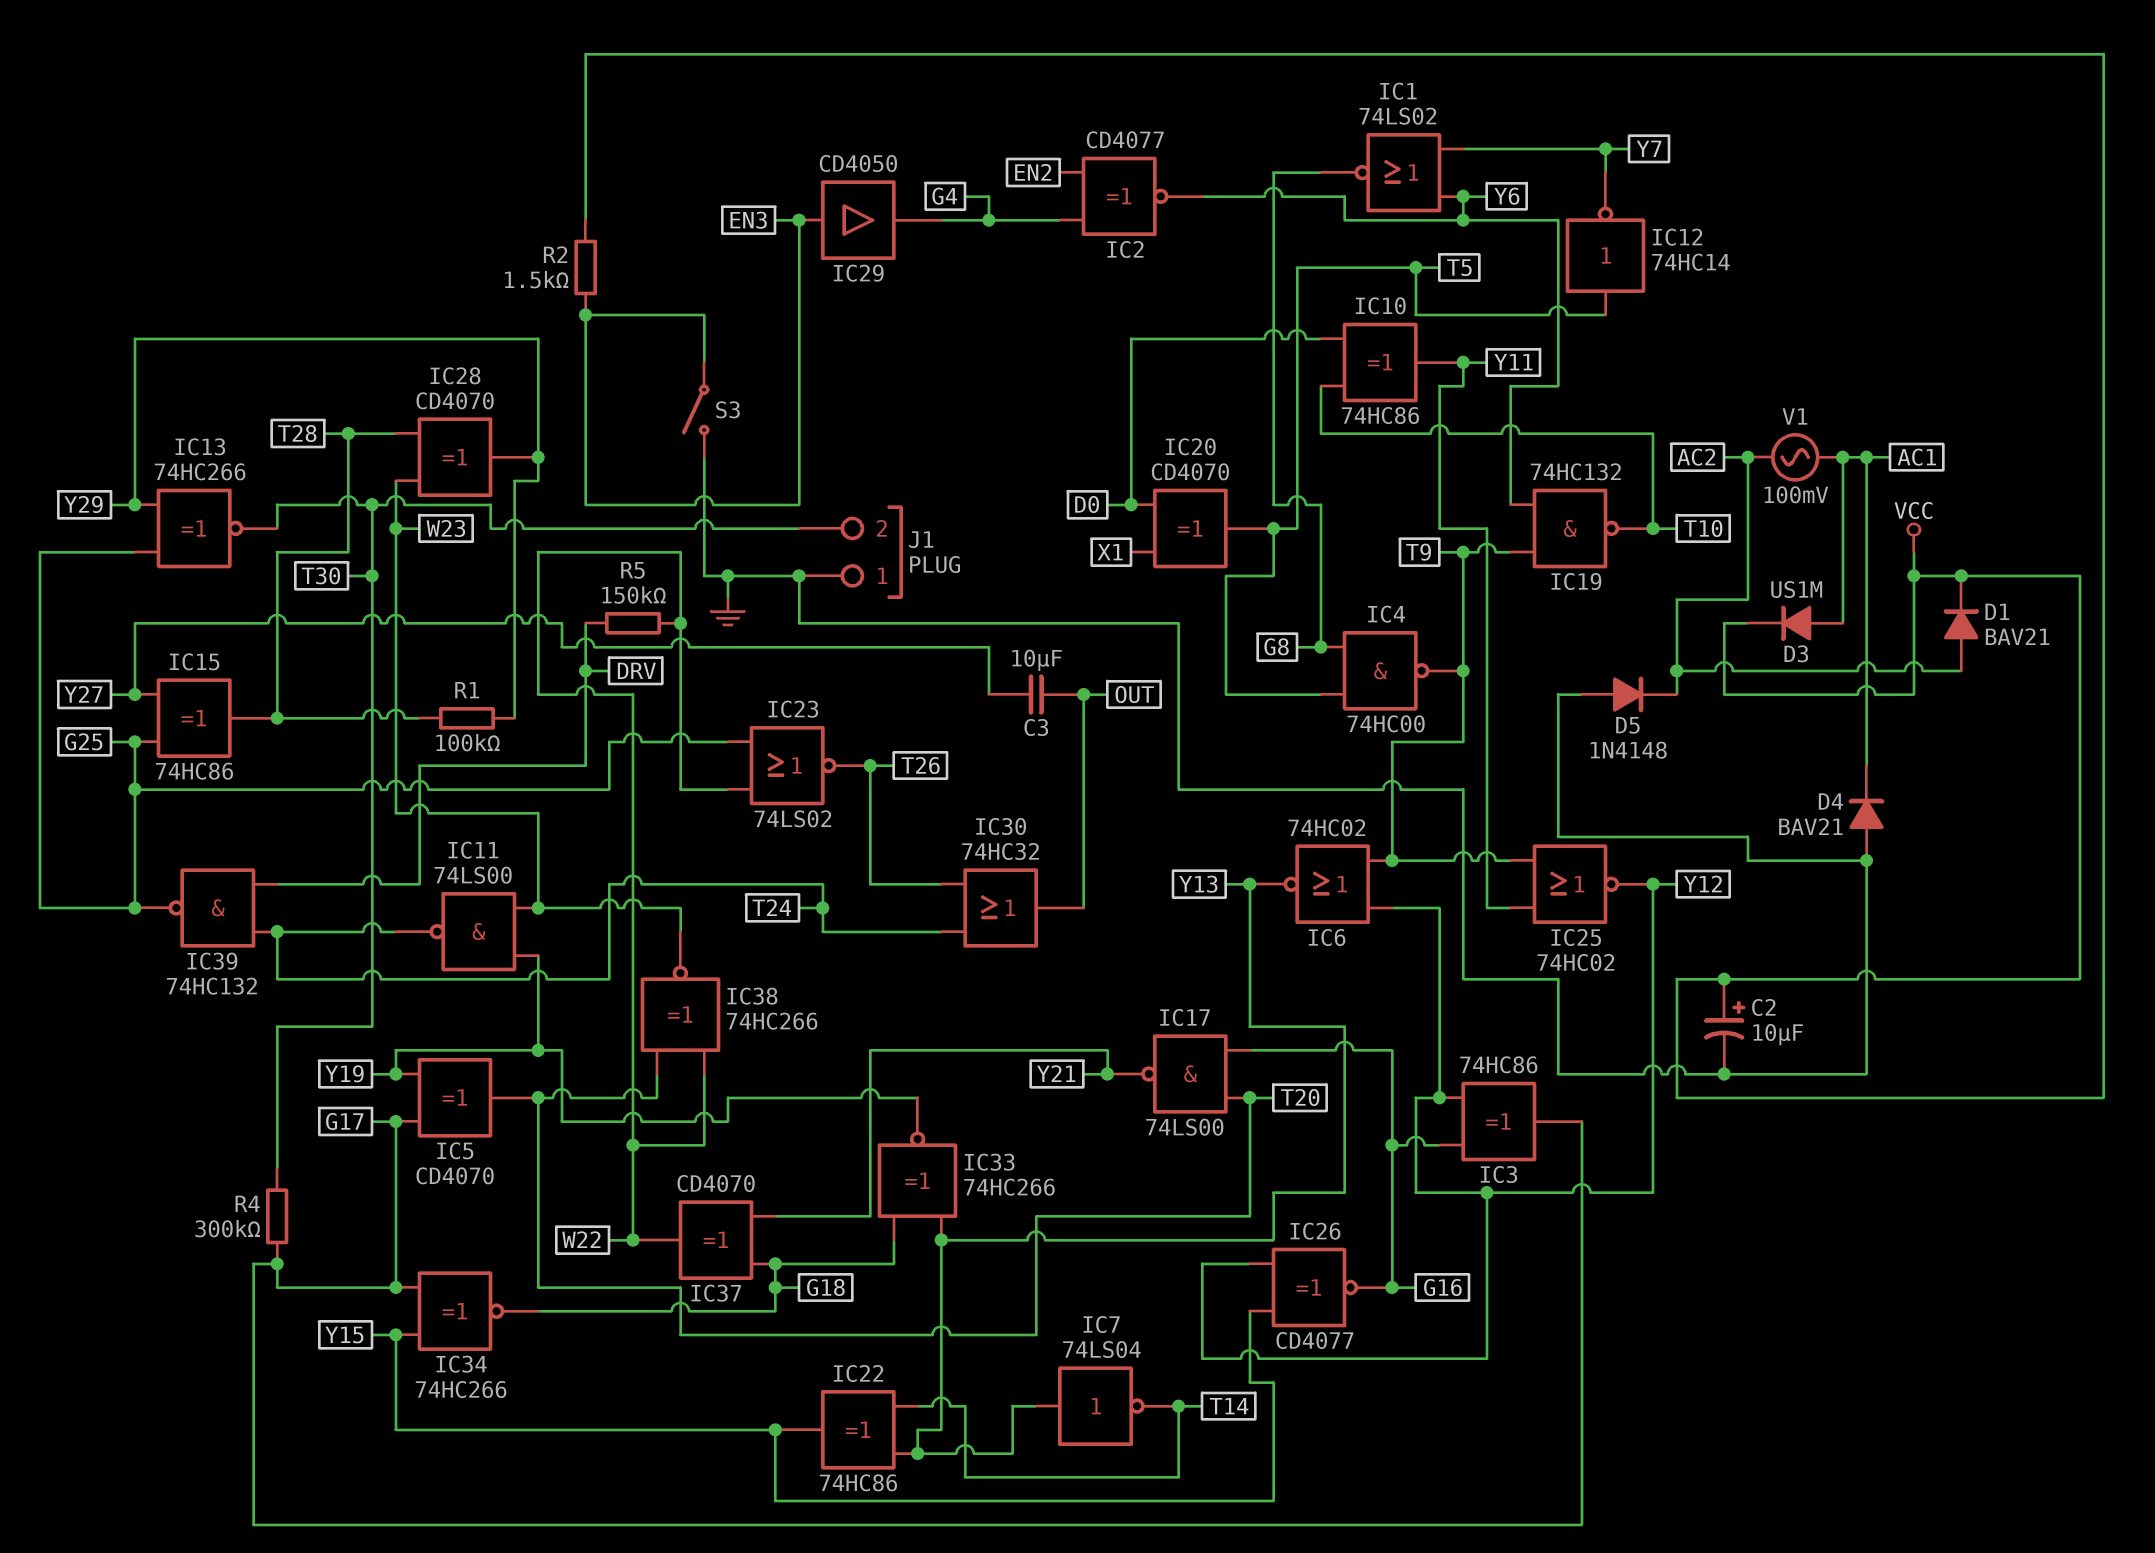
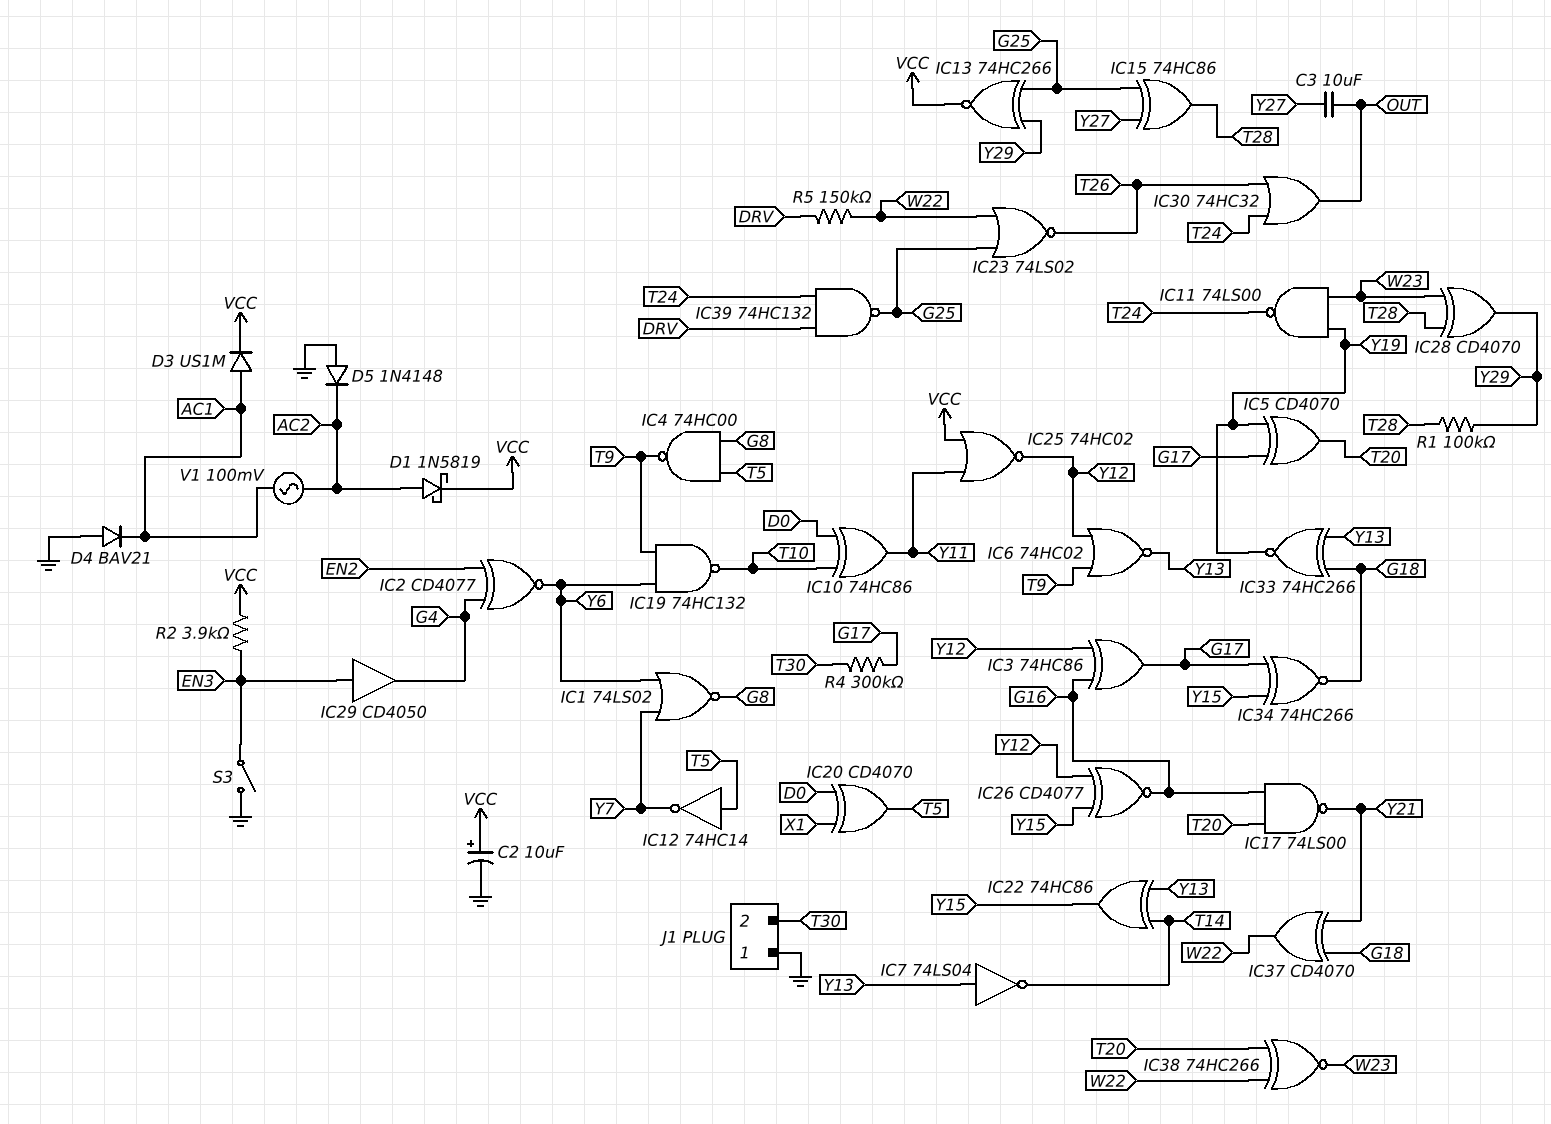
D1: diode BAV21 (A AC2, K VCC) -> schottky 1N5819 (A AC2, K VCC)
IC13: XNOR 74HC266 (in G25, in Y29, out T30) -> XNOR 74HC266 (in G25, in Y29, out VCC)
IC25: NOR 74HC02 (in T9, in Y11, out Y12) -> NOR 74HC02 (in VCC, in Y11, out Y12)
R2: 1.5k (EN3, VCC) -> 3.9k (EN3, VCC)

